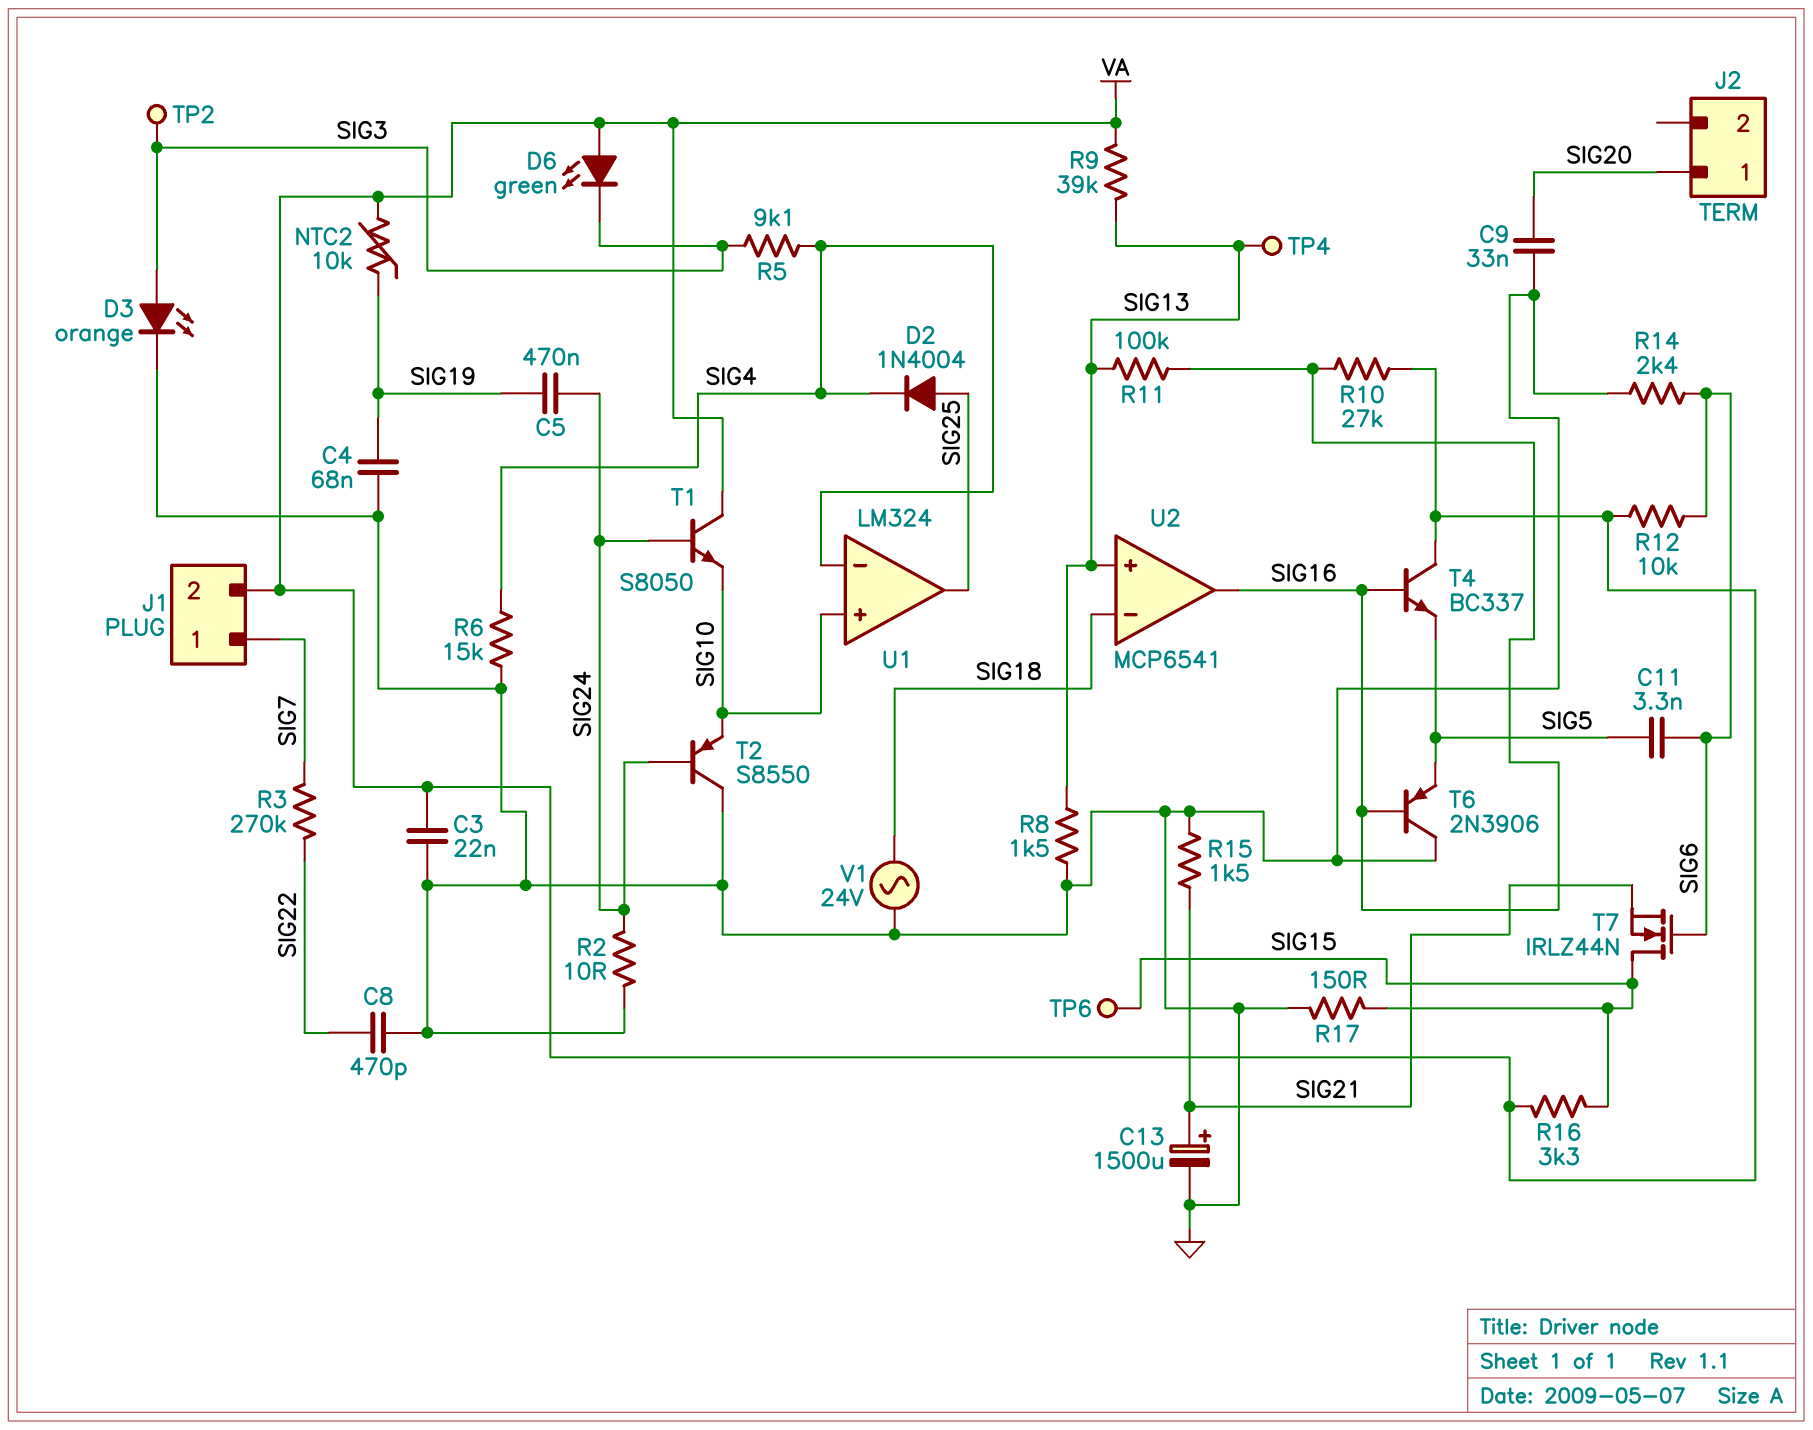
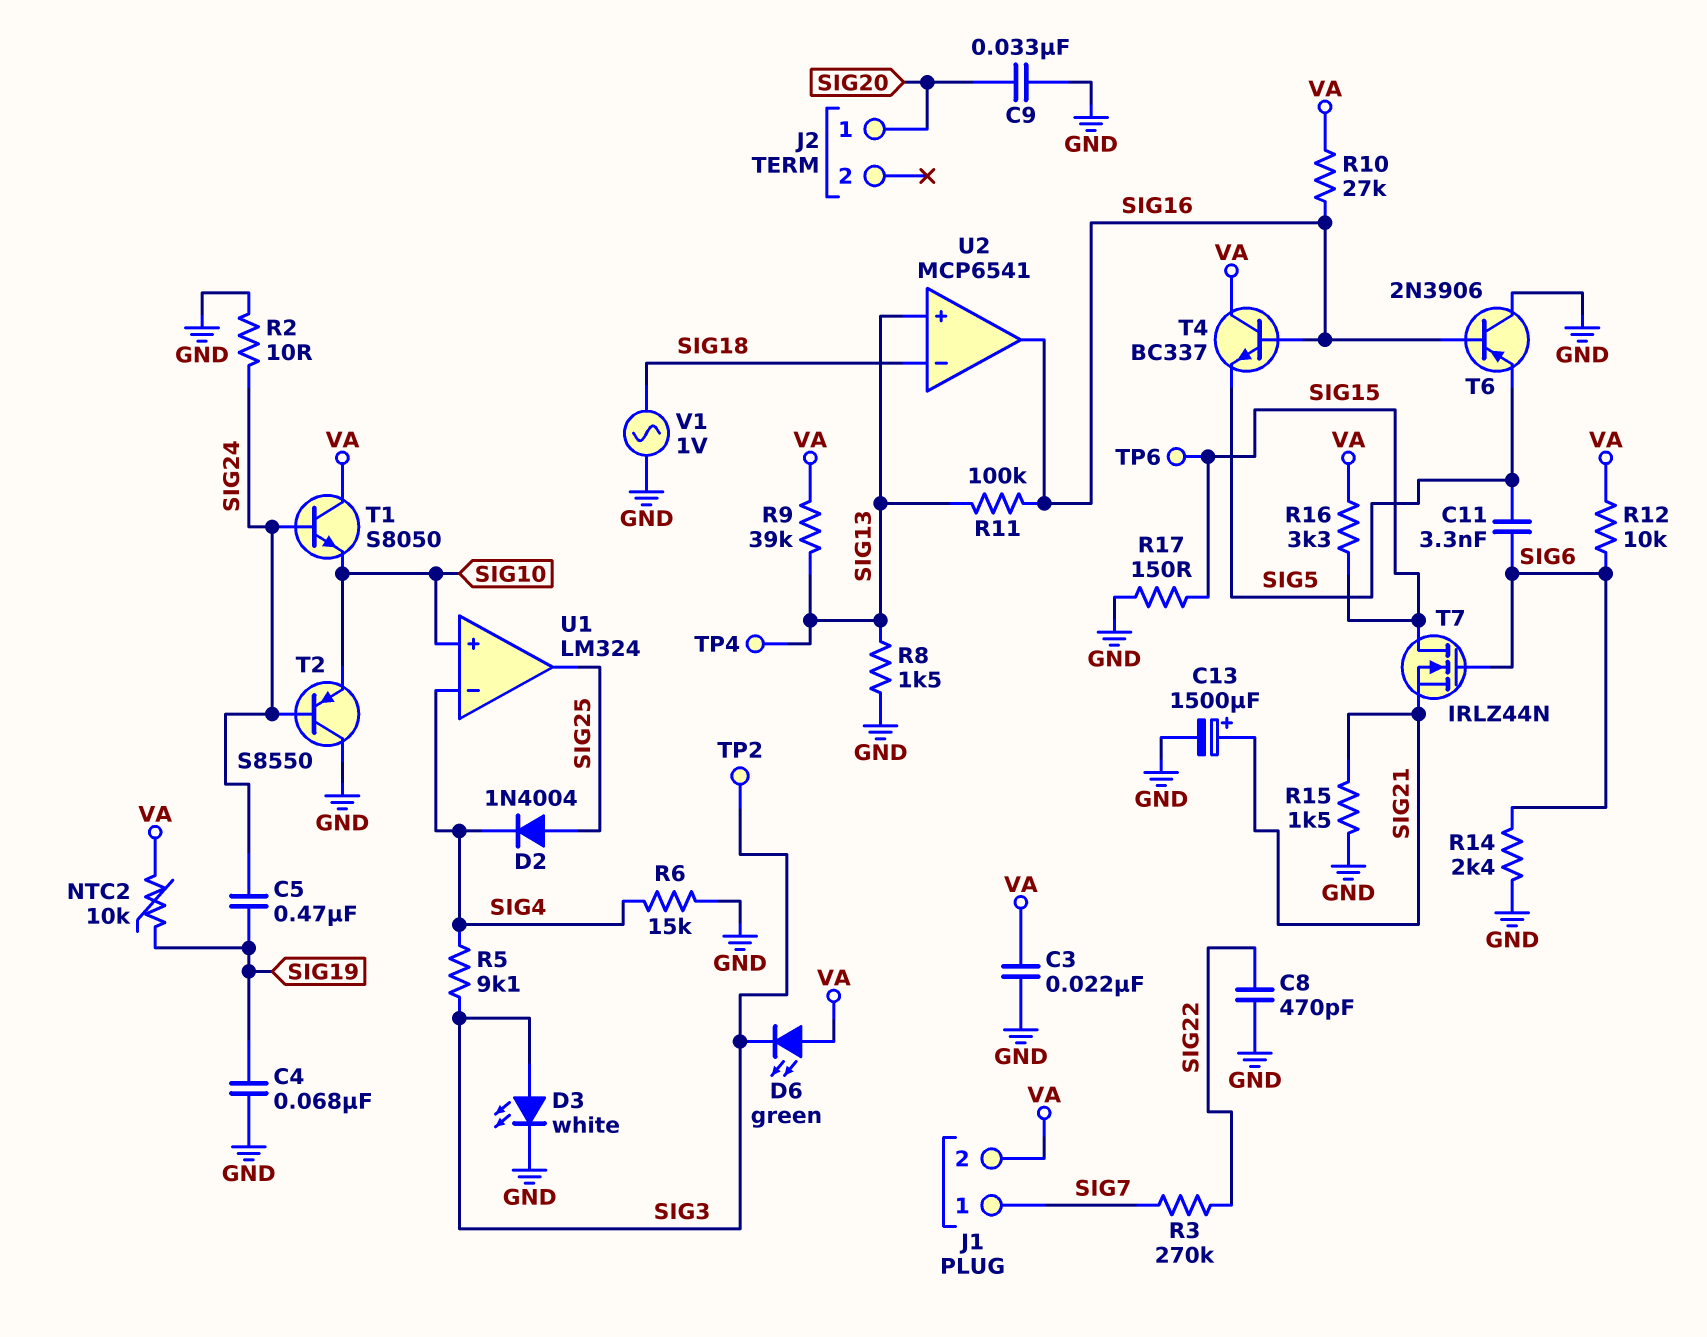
D3: LED orange (A SIG3, K GND) -> LED white (A SIG3, K GND)
V1: AC 24V (GND, SIG18) -> AC 1V (GND, SIG18)

